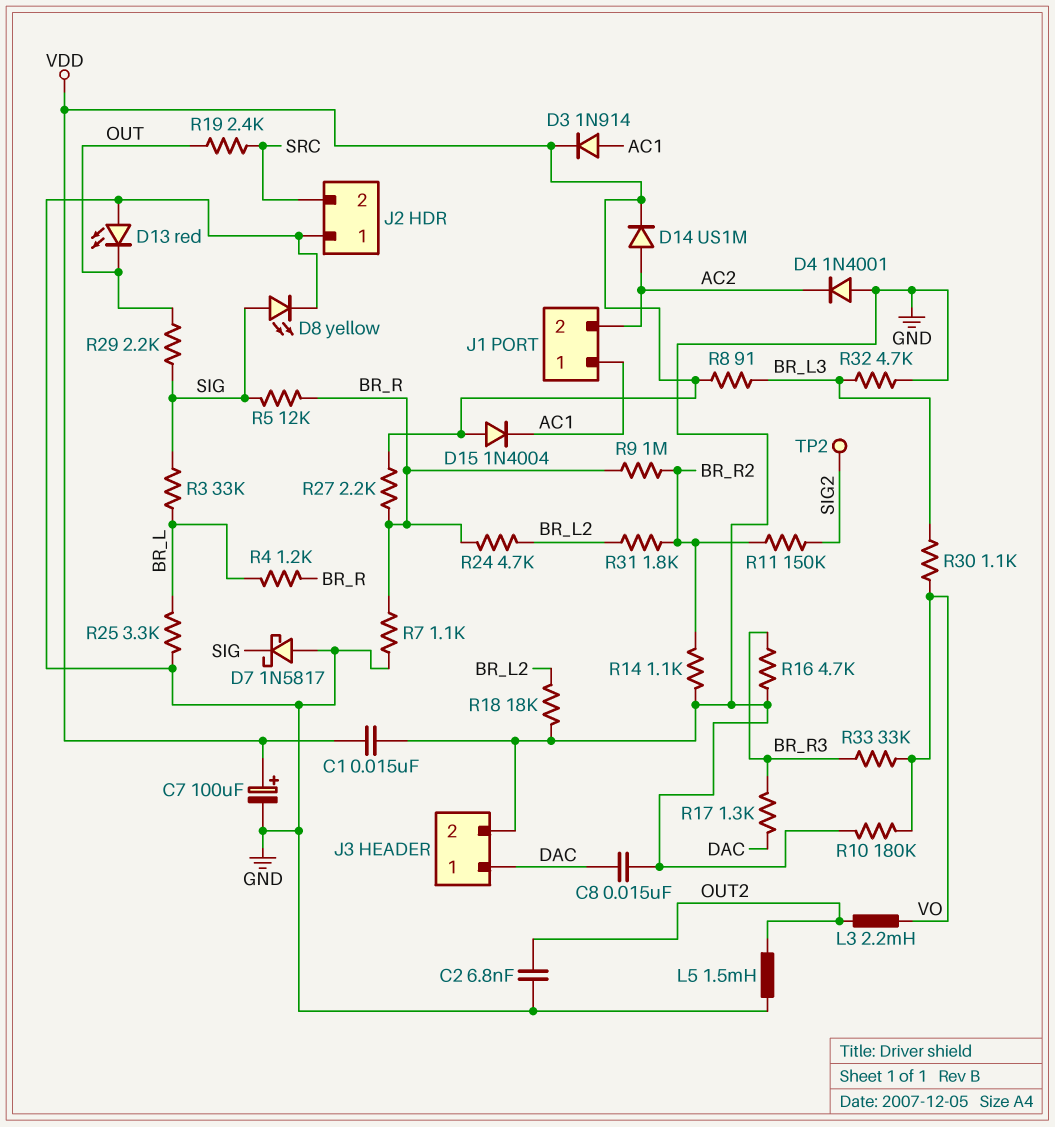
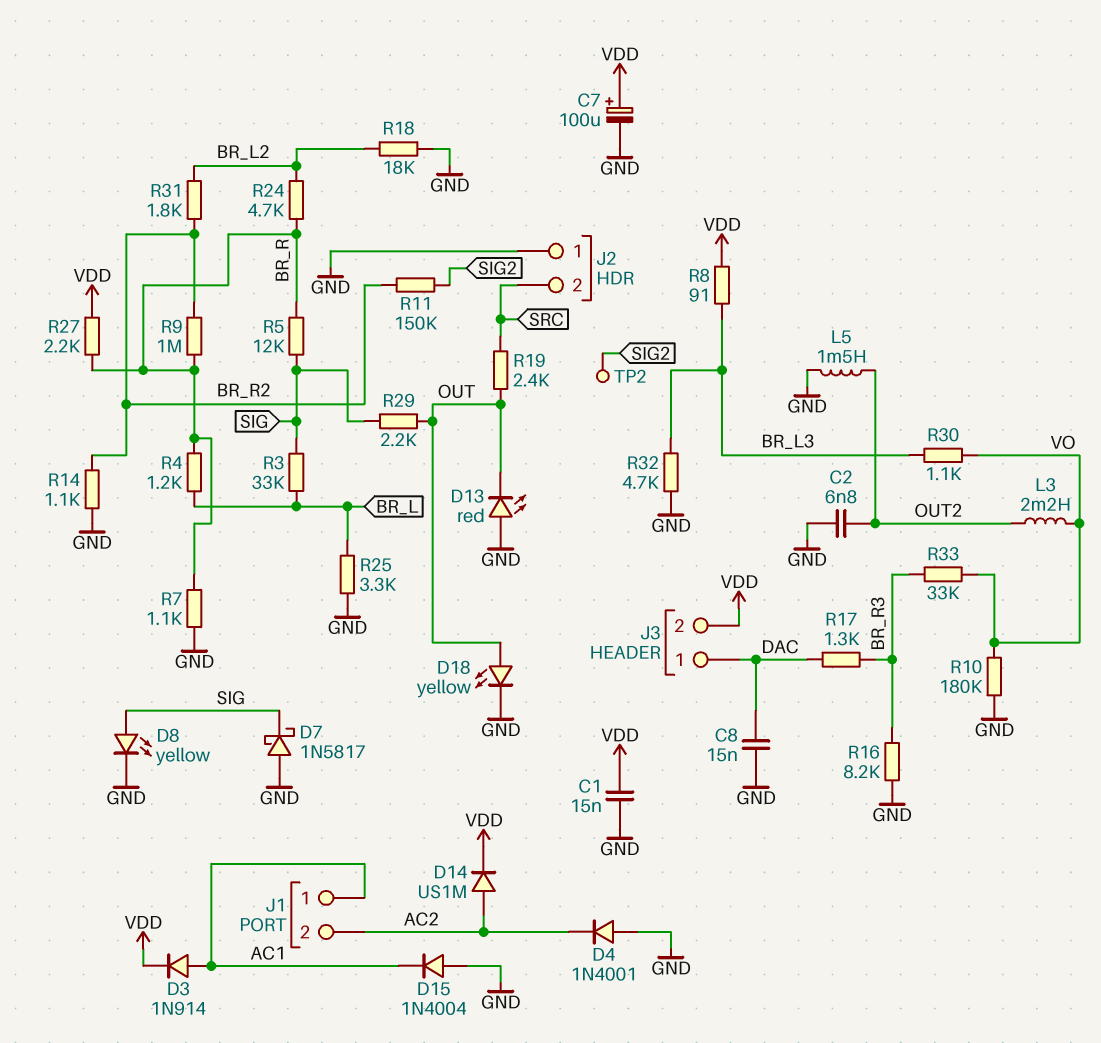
D15: diode 1N4004 (A VDD, K AC1) -> diode 1N4004 (A GND, K AC1)
D18: none -> LED yellow (A OUT, K GND)
J3 pin 2: GND -> VDD
R16: 4.7k (BR_R3, GND) -> 8.2k (BR_R3, GND)

